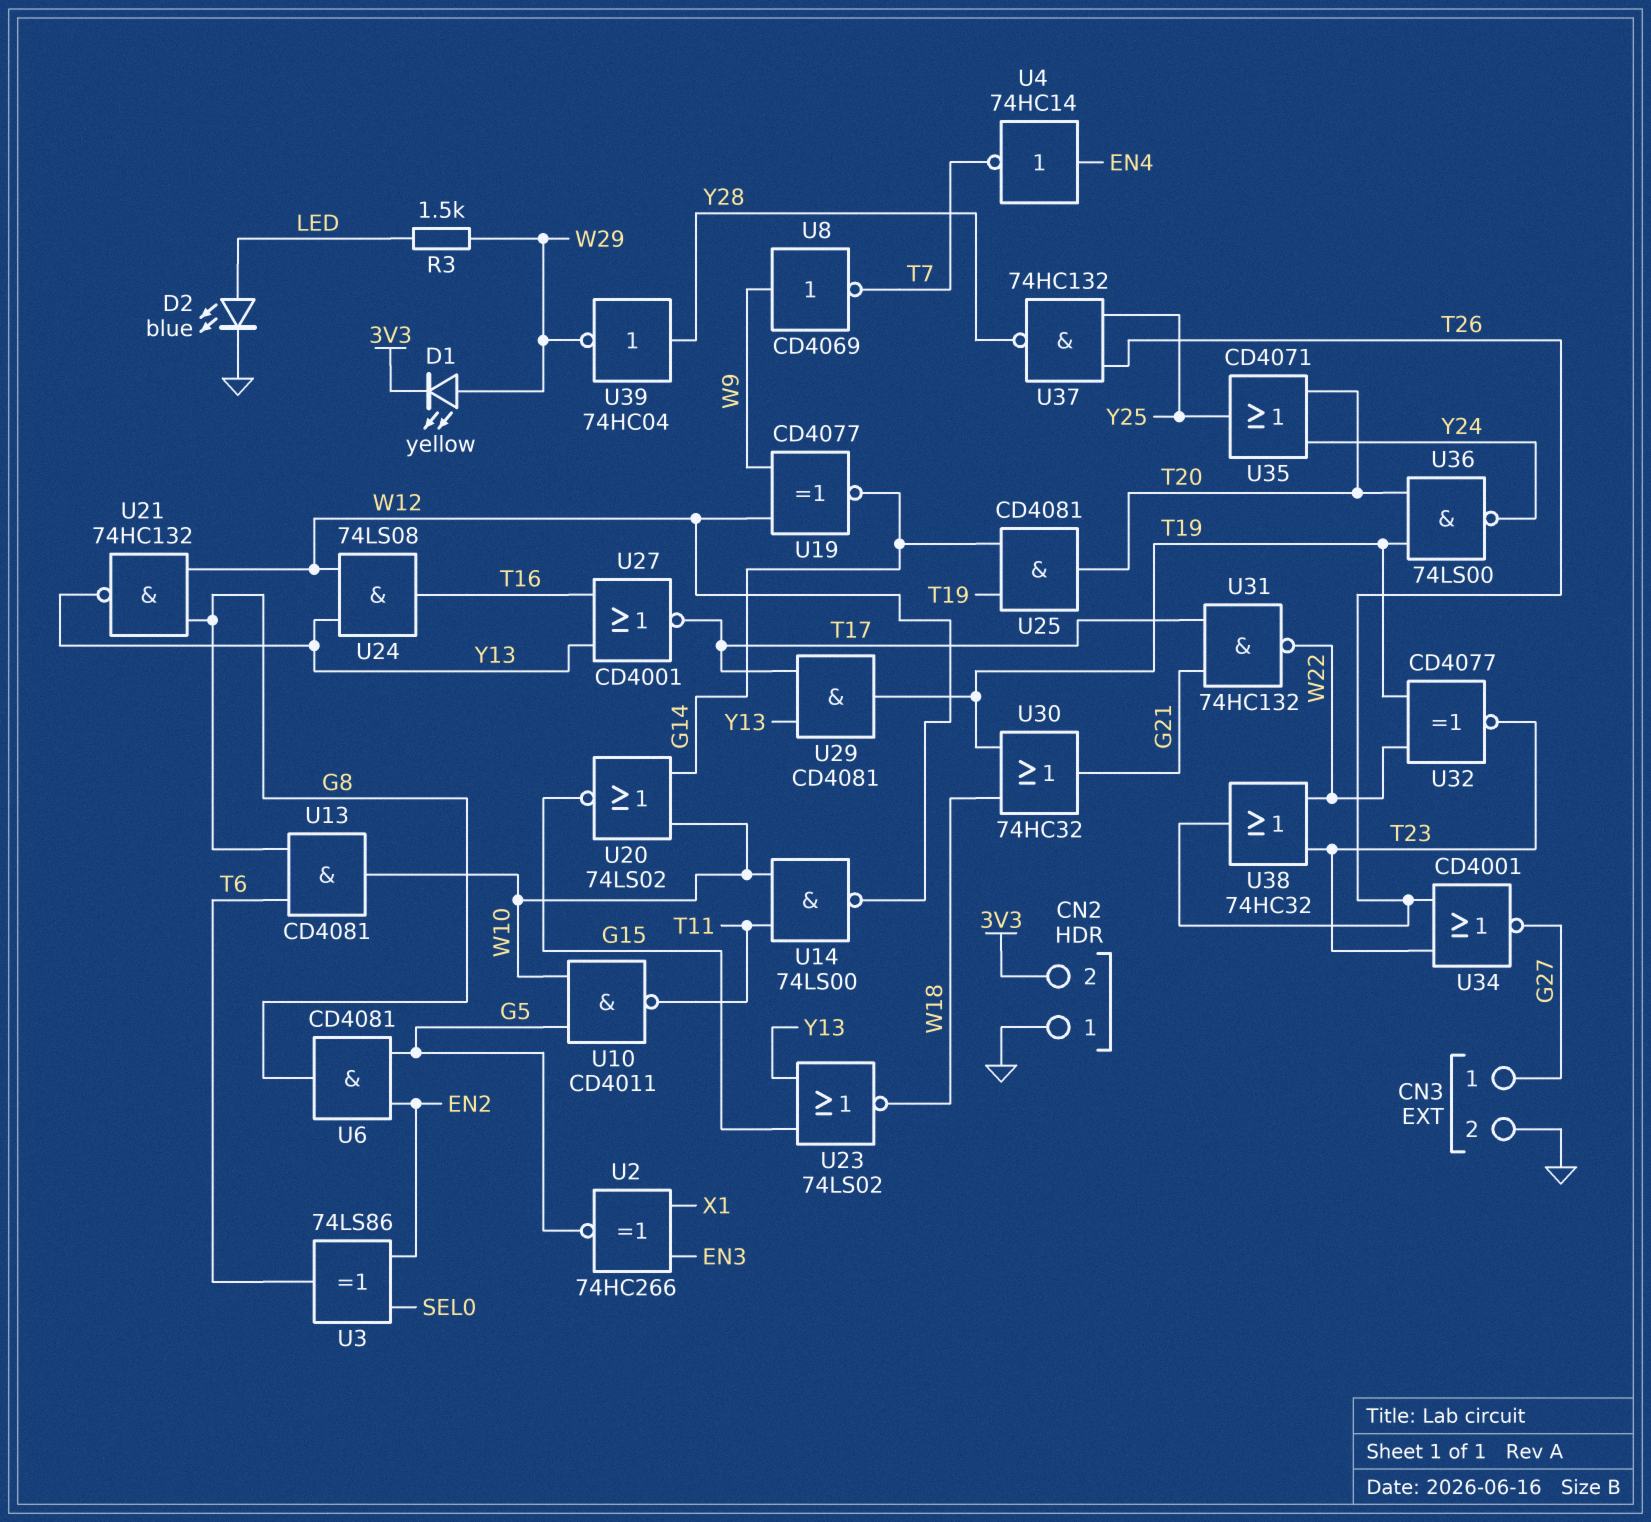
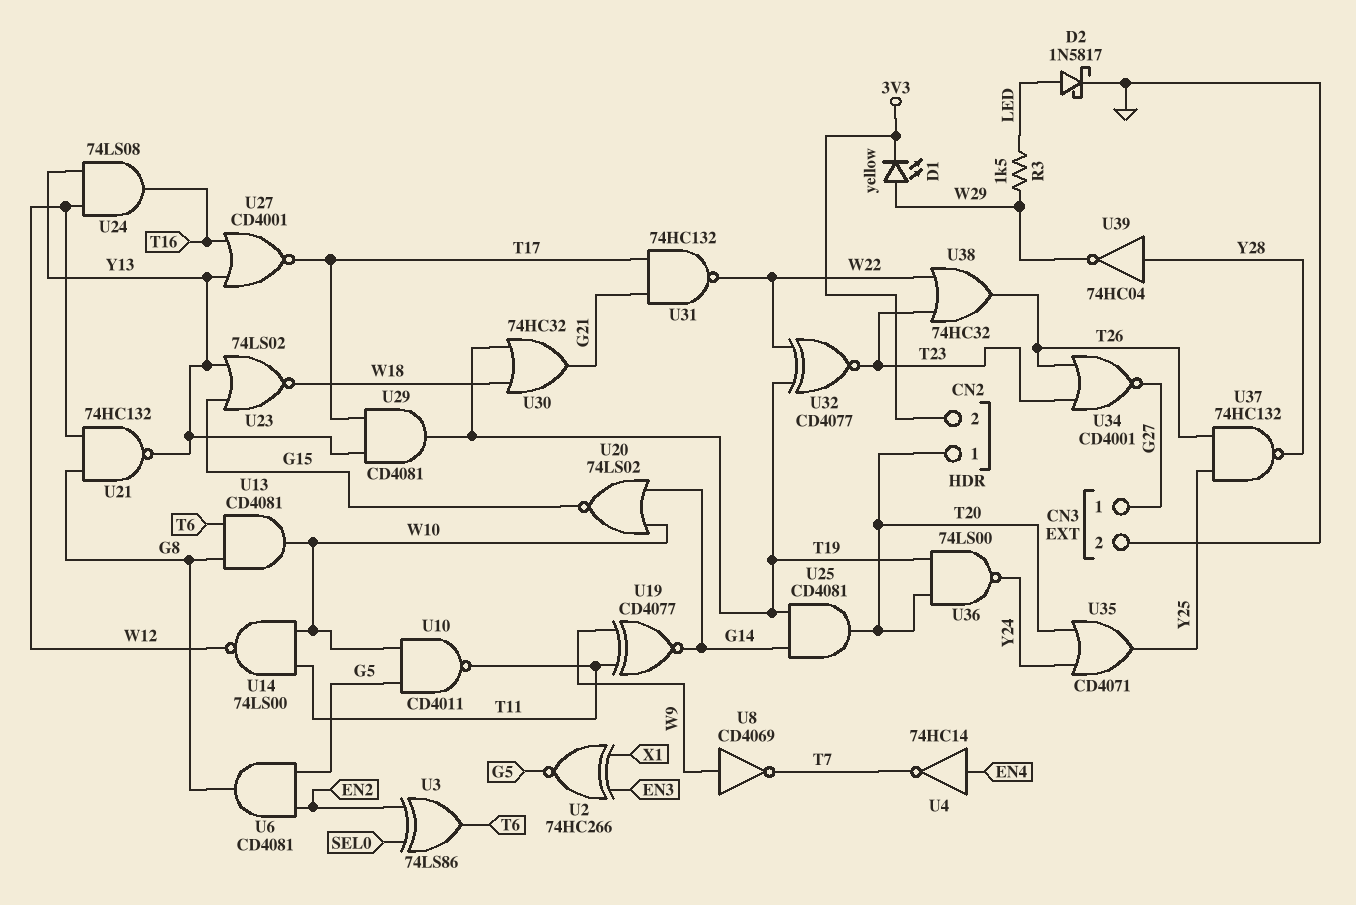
CN2 pin 1: GND -> T20
D2: LED blue (A LED, K GND) -> schottky 1N5817 (A LED, K GND)
U19: XNOR CD4077 (in W9, in W12, out G14) -> XNOR CD4077 (in T11, in W9, out G14)

